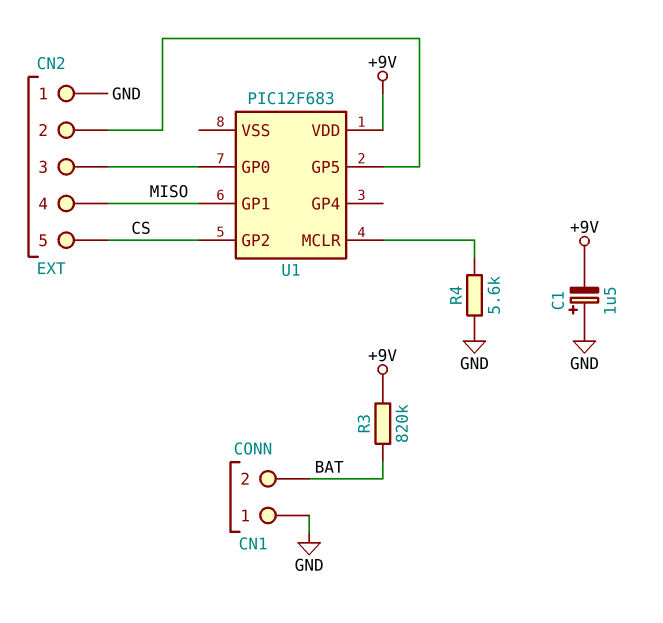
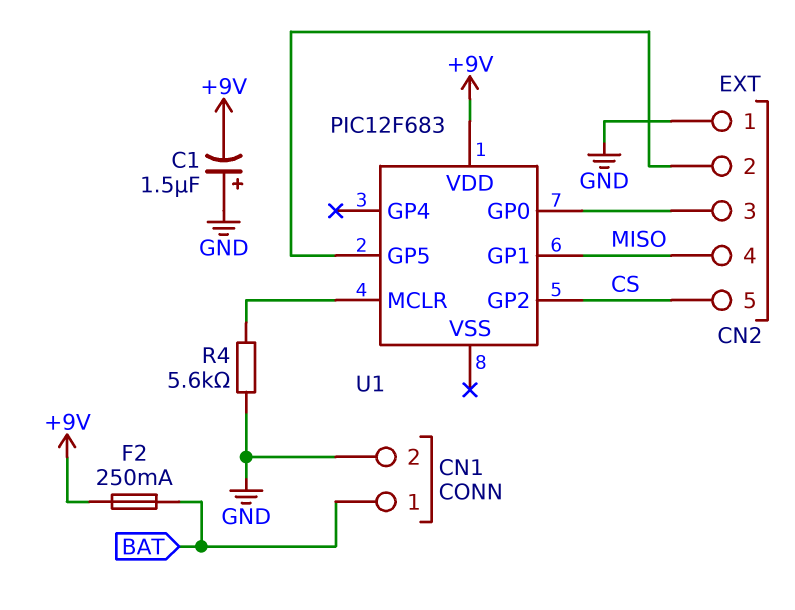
CN1 pin 1: GND -> BAT
CN1 pin 2: BAT -> GND
F2: none -> 250mA (+9V, BAT)
R3: 820k (+9V, BAT) -> none

